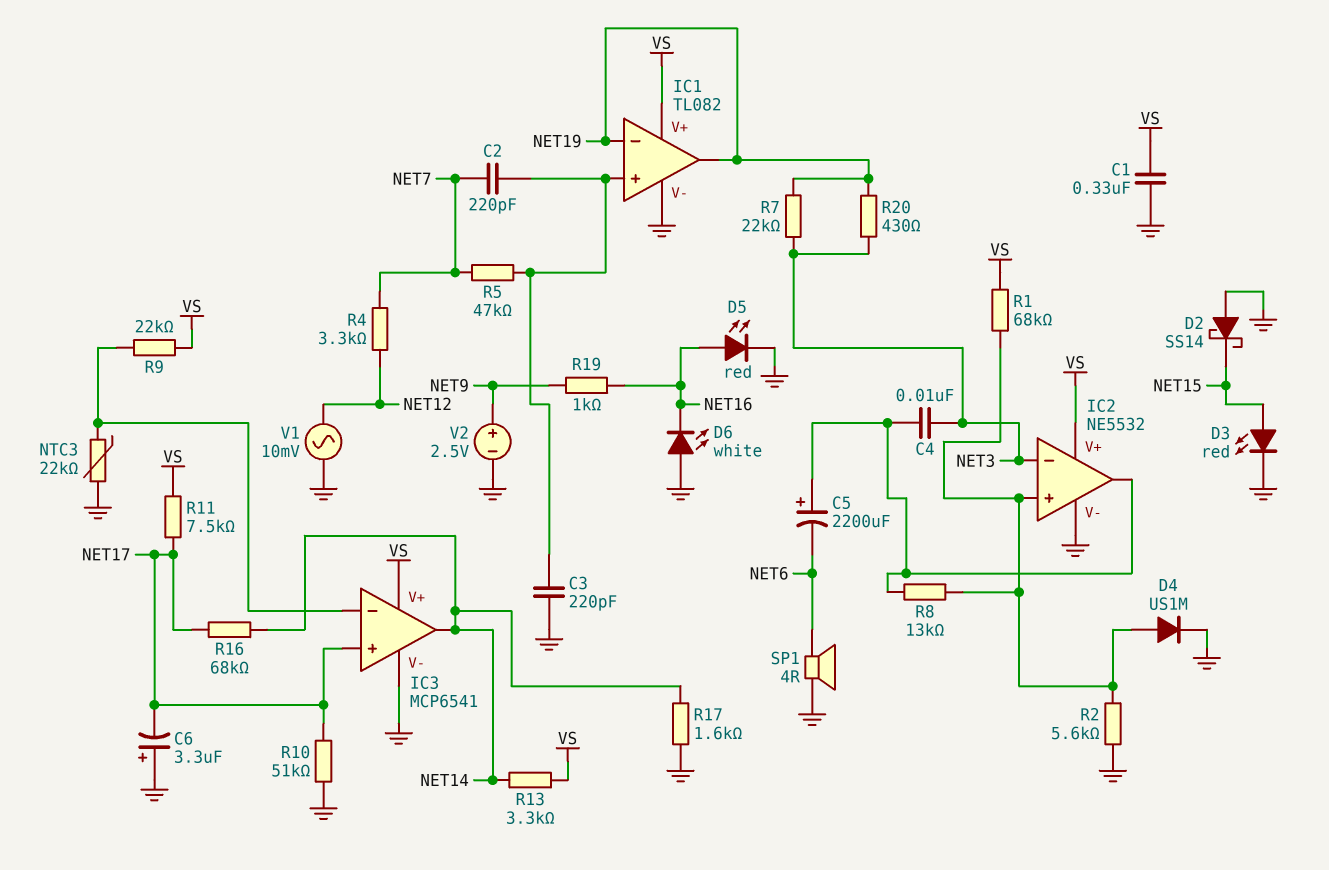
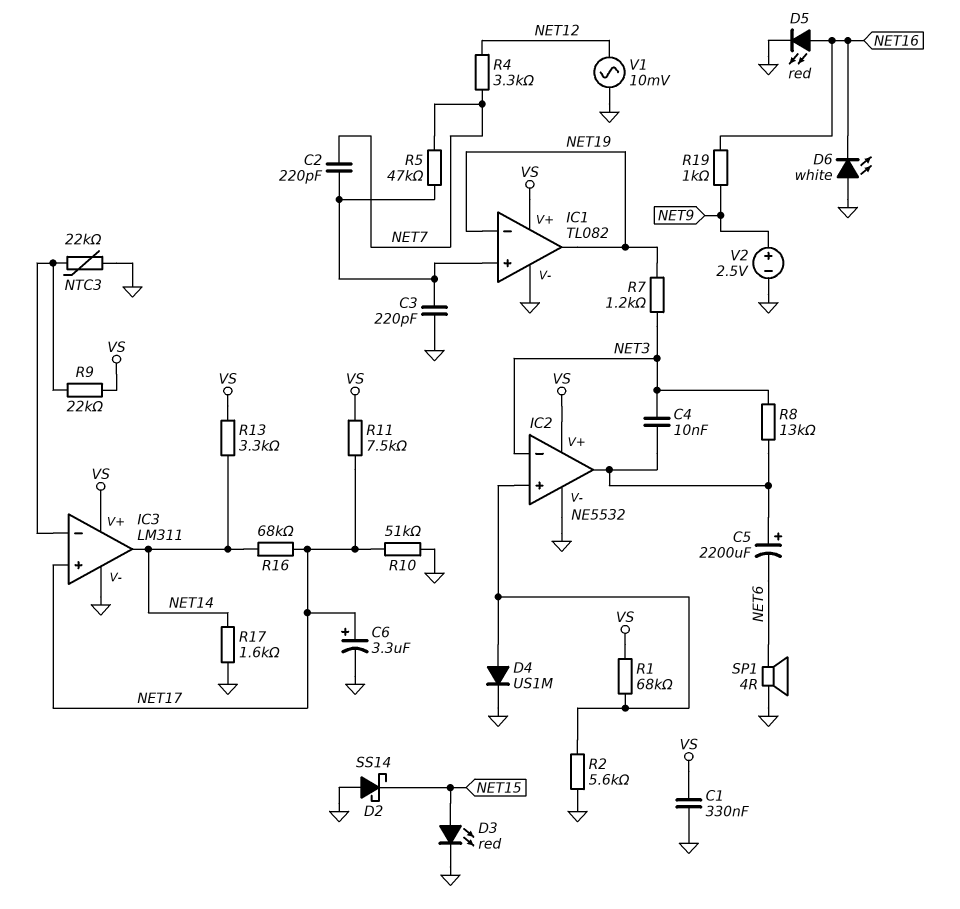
C6: 3.3uF (plus GND, minus NET17) -> 3.3uF (plus NET17, minus GND)
IC3: MCP6541 -> LM311
R7: 22k (NET3, NET19) -> 1.2k (NET3, NET19)
R8: 13k (IC2/in+, IC2/out) -> 13k (IC2/out, NET3)
R20: 430 (NET3, NET19) -> none

